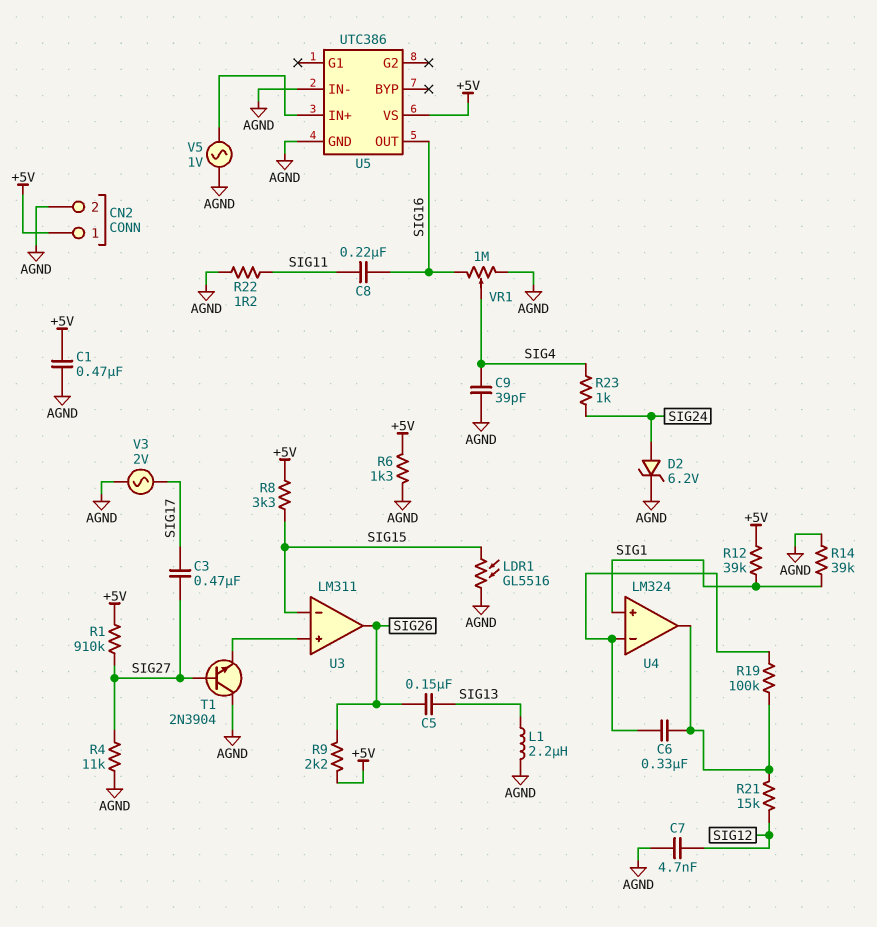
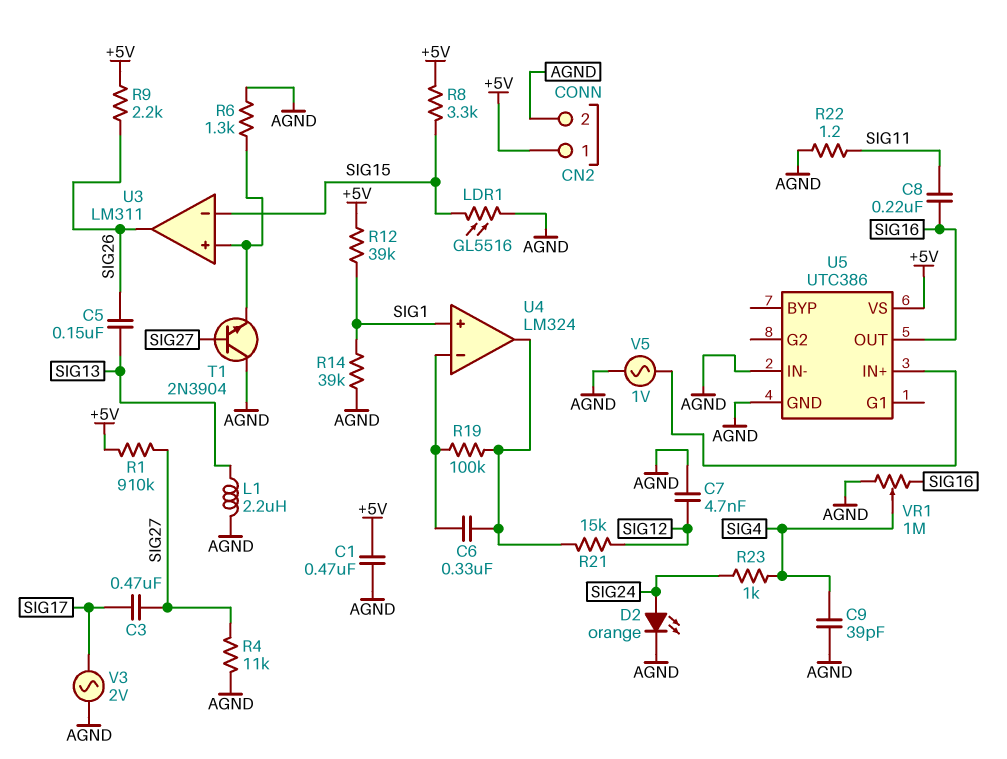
D2: zener 6.2V (A SIG24, K AGND) -> LED orange (A SIG24, K AGND)
R6: 1.3k (+5V, AGND) -> 1.3k (AGND, U3/in+)

